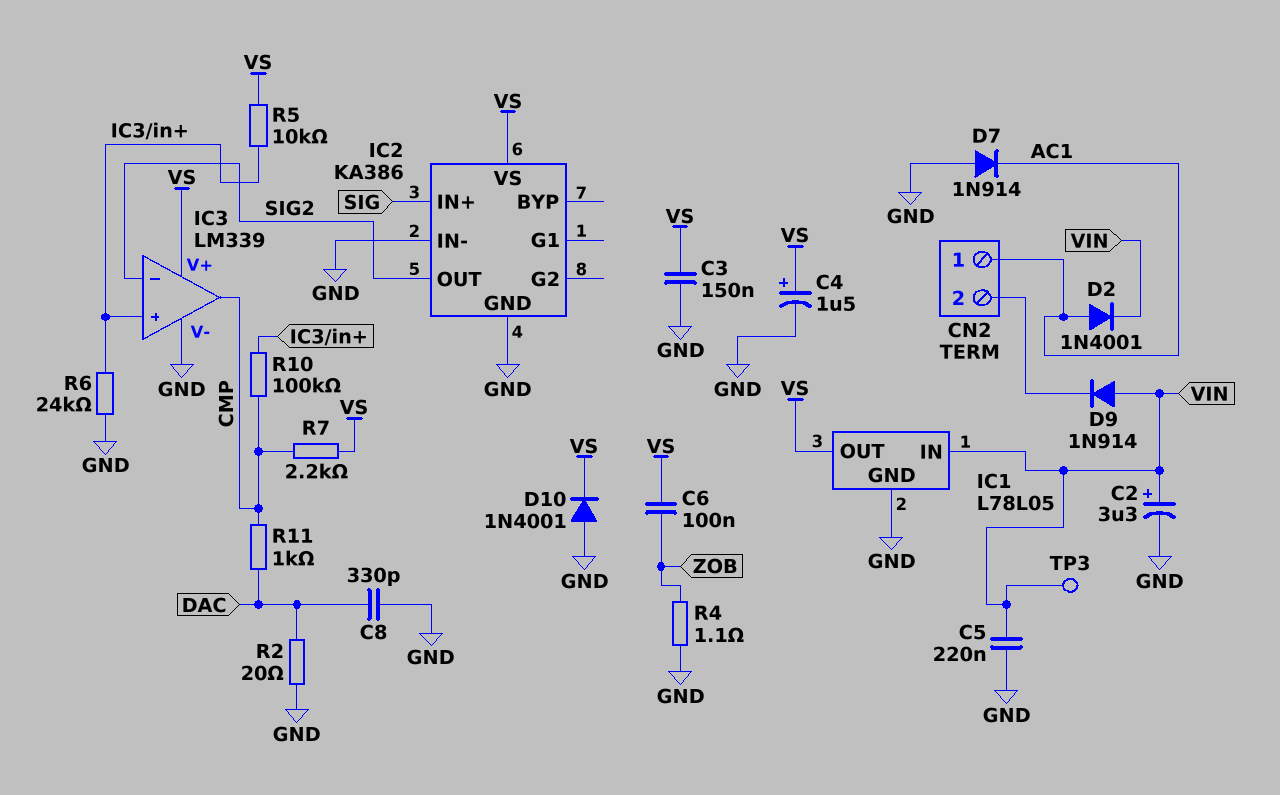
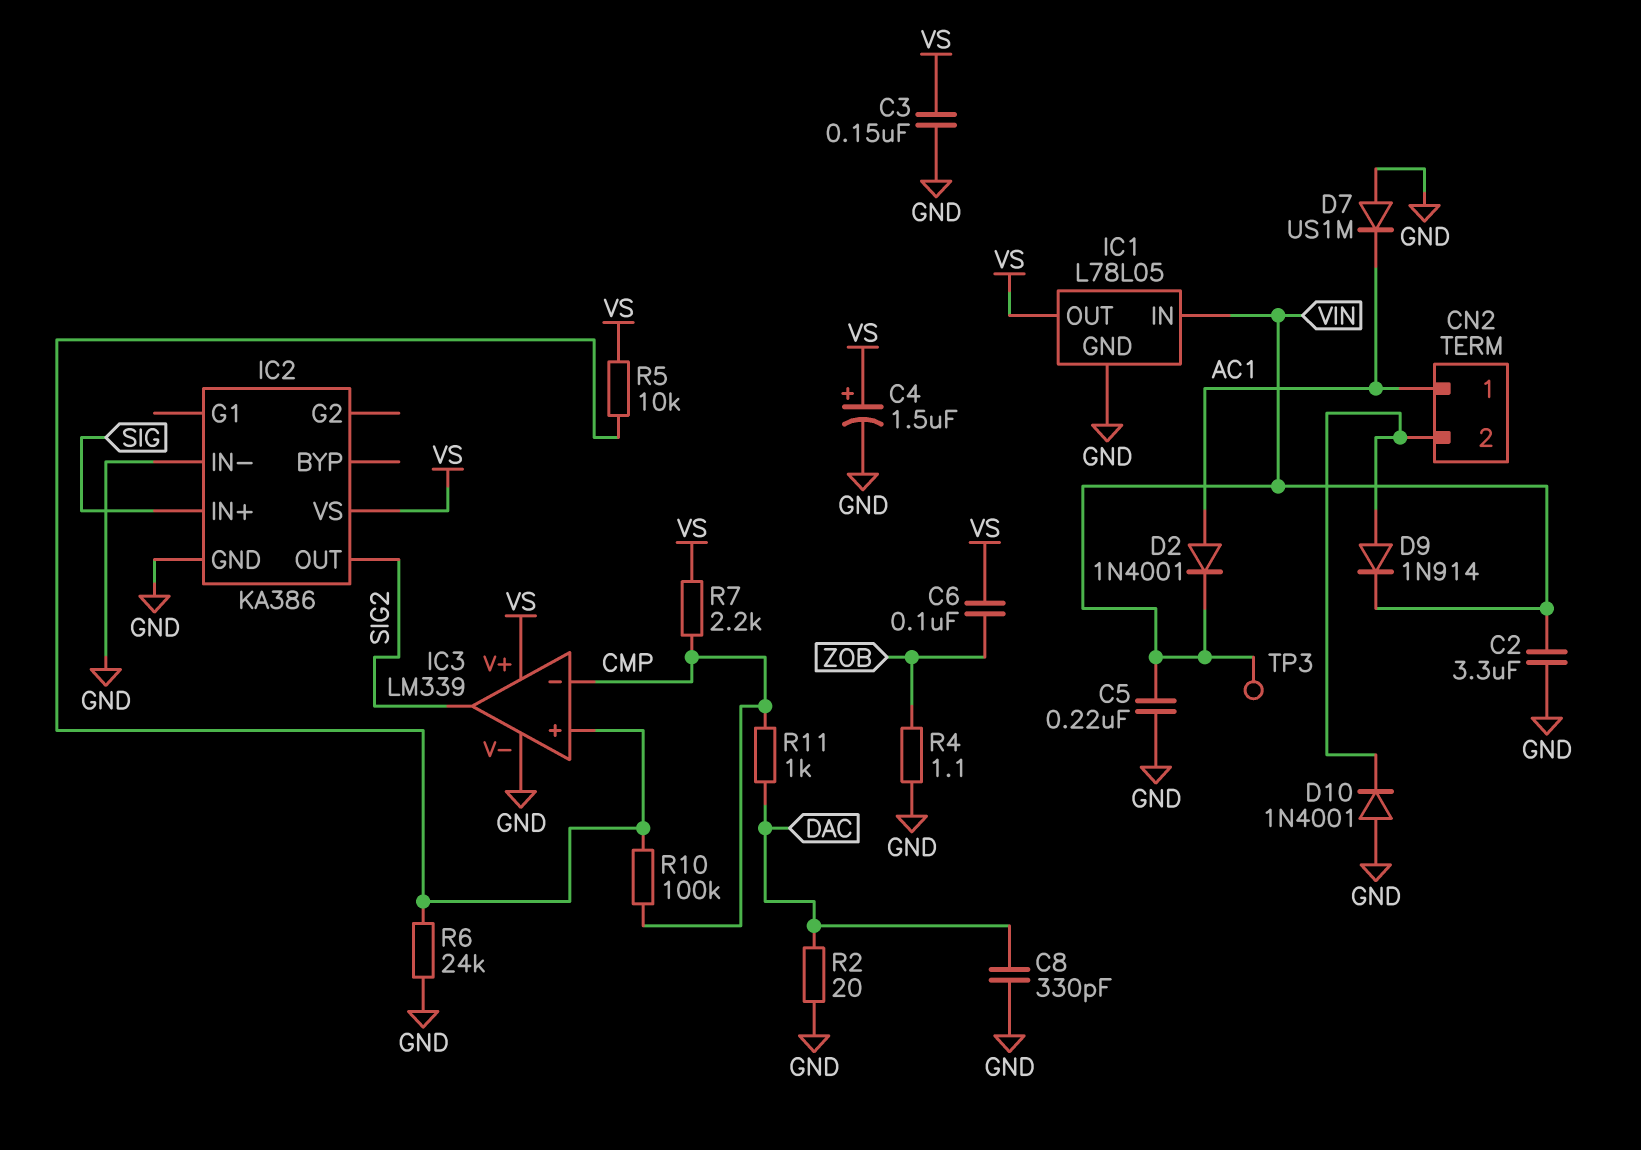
C2: 3.3uF (plus VIN, minus GND) -> 3.3uF (GND, VIN)
D7: diode 1N914 (A GND, K AC1) -> diode US1M (A GND, K AC1)
D9: diode 1N914 (A VIN, K CN2/2) -> diode 1N914 (A CN2/2, K VIN)
D10: diode 1N4001 (A GND, K VS) -> diode 1N4001 (A GND, K CN2/2)
IC3 pin in-: SIG2 -> CMP
IC3 pin out: CMP -> SIG2

